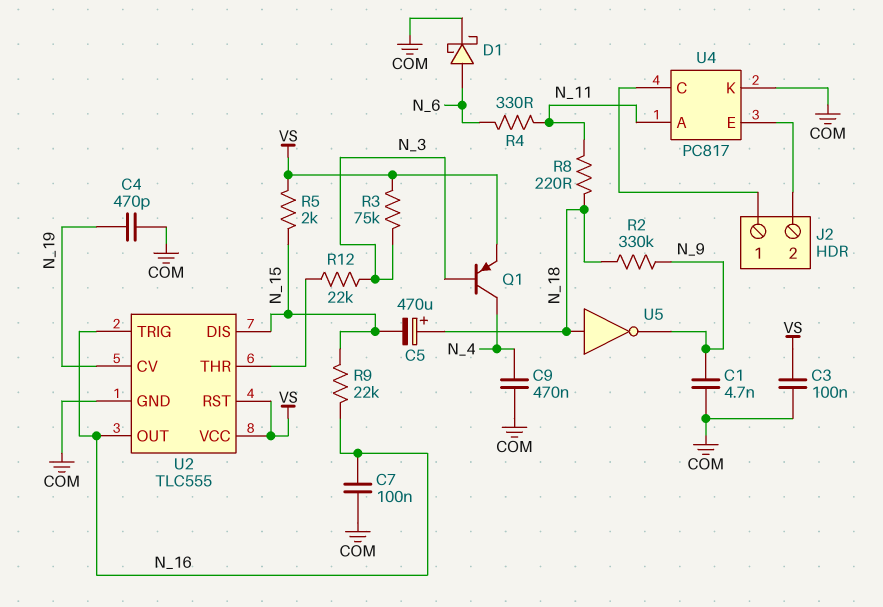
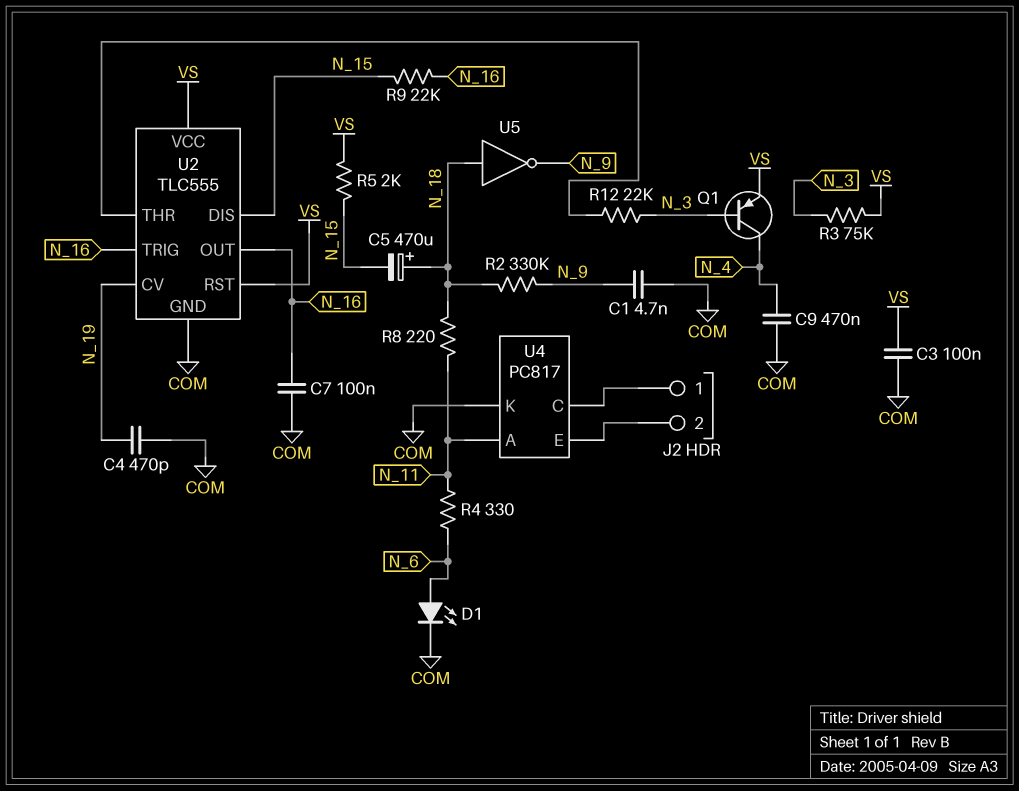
D1: schottky (A N_6, K COM) -> LED (A N_6, K COM)

